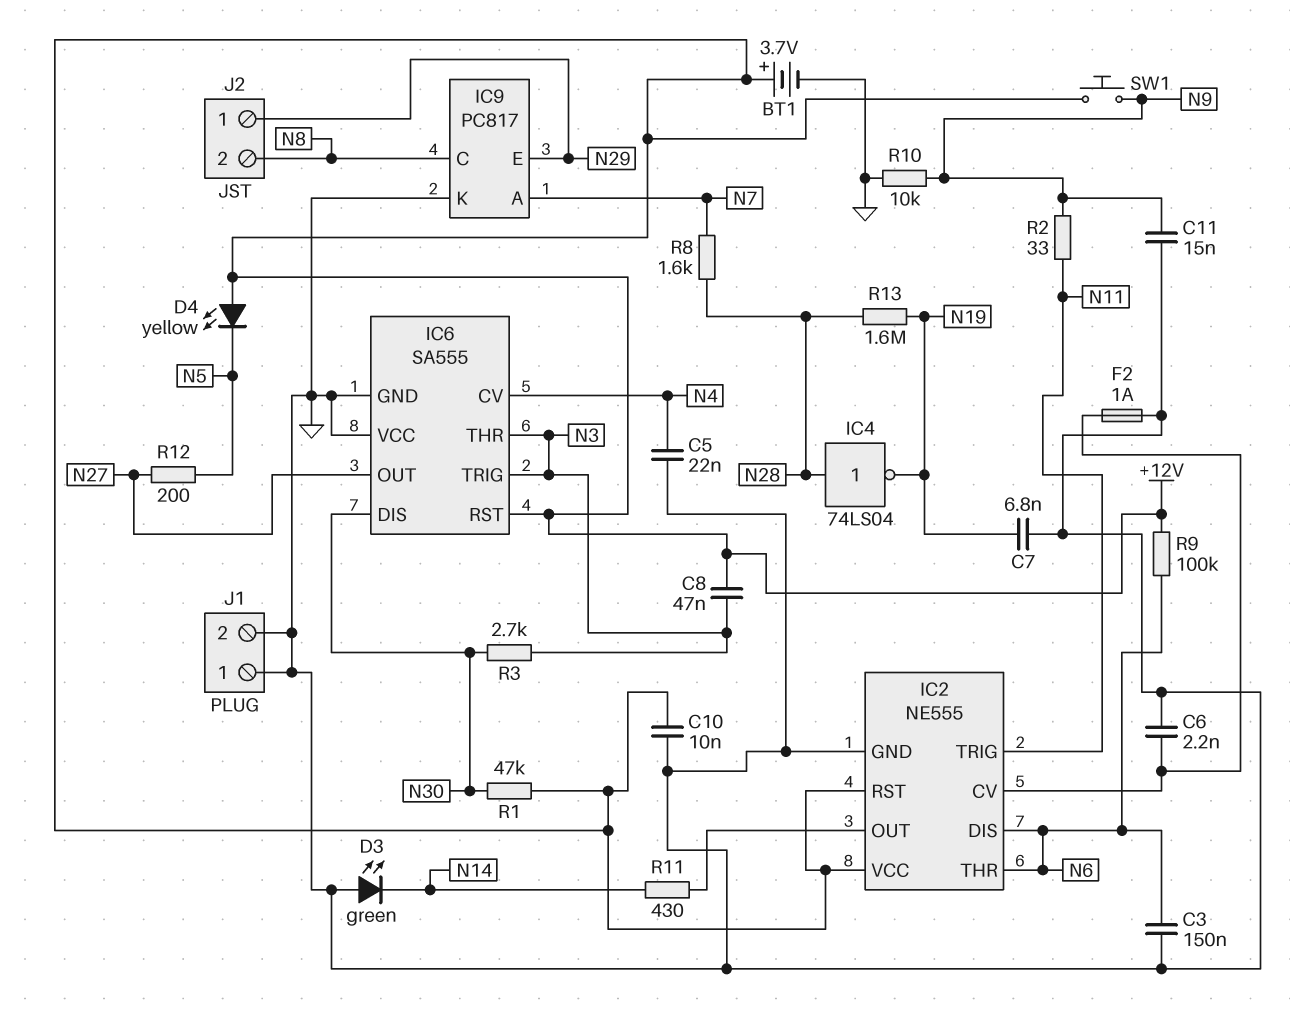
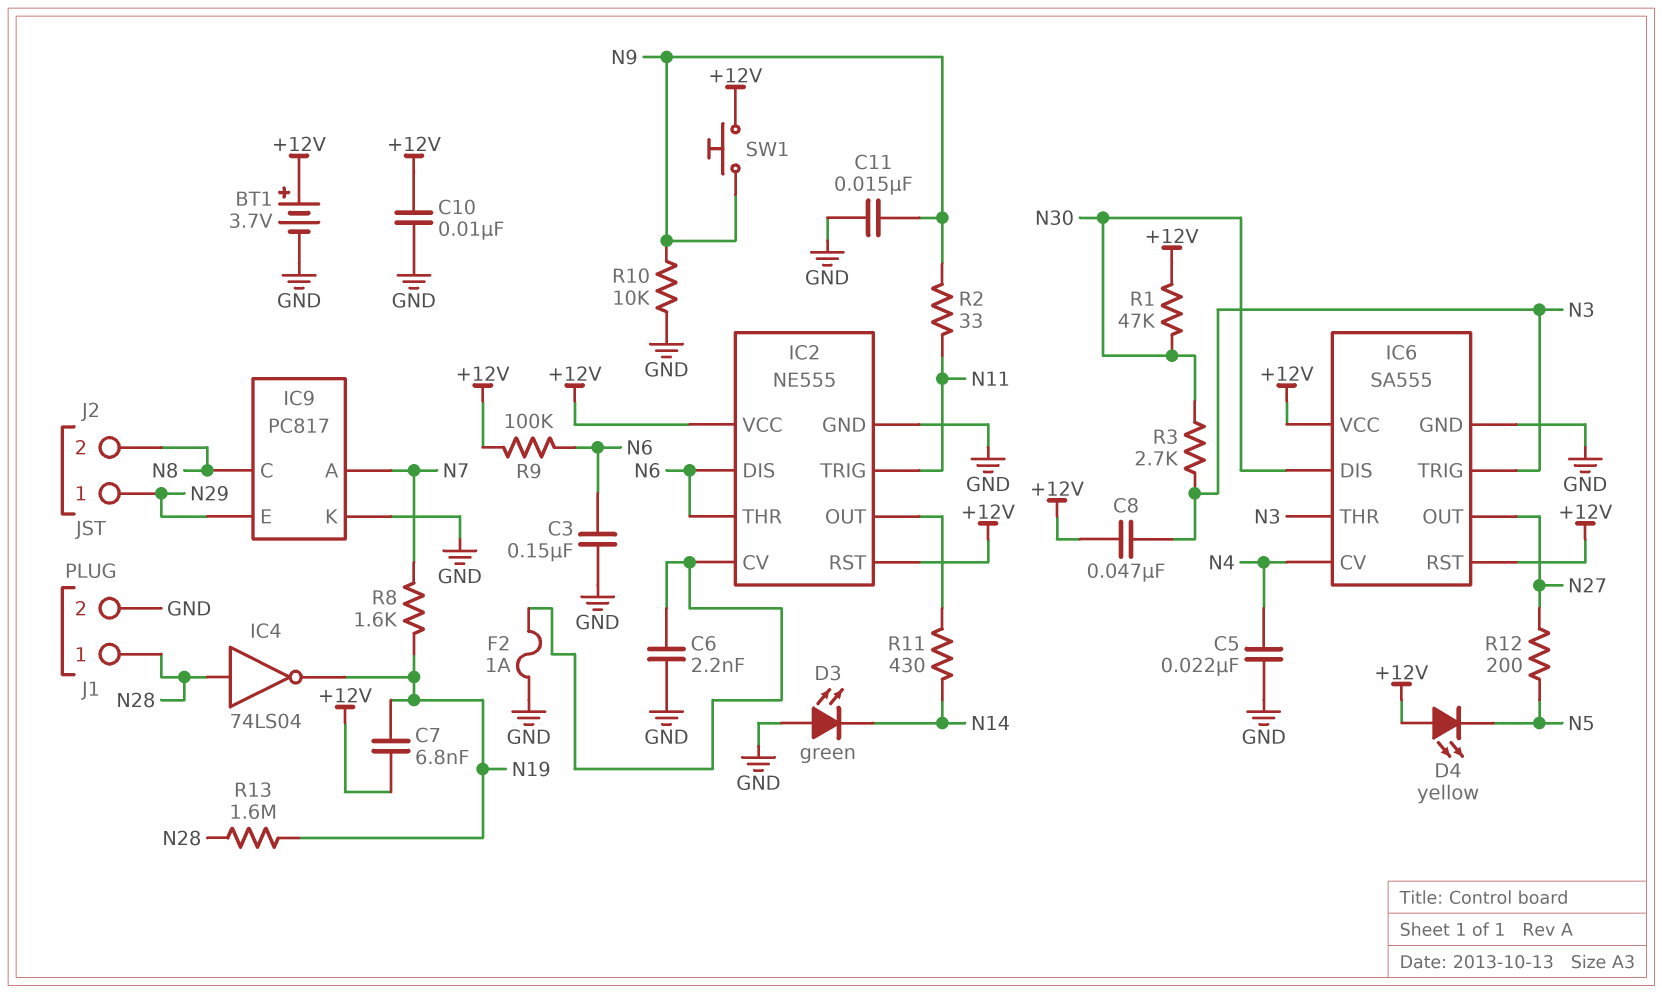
C7: 6.8nF (GND, N19) -> 6.8nF (+12V, N19)
IC6 pin VCC: GND -> +12V
J1 pin 1: GND -> N28
R8: 1.6k (N7, N28) -> 1.6k (N7, N19)

